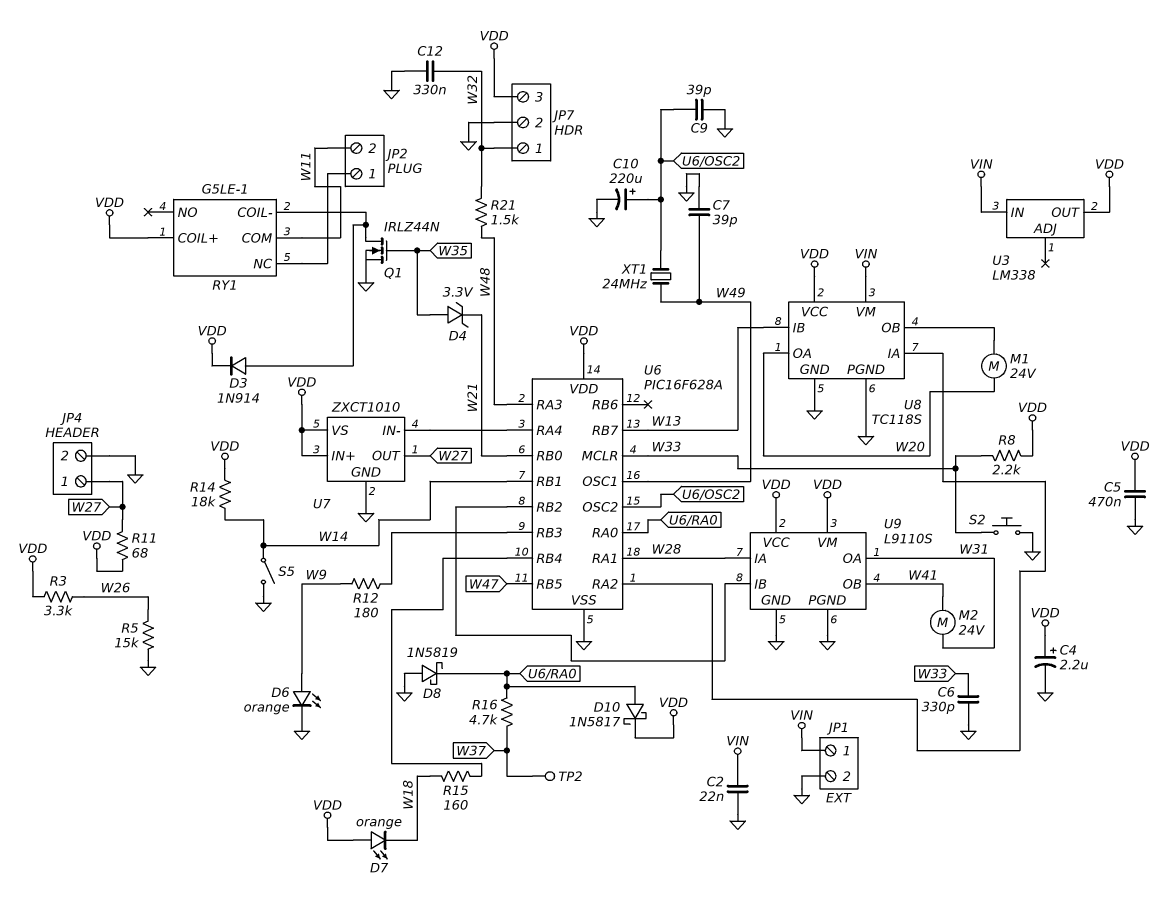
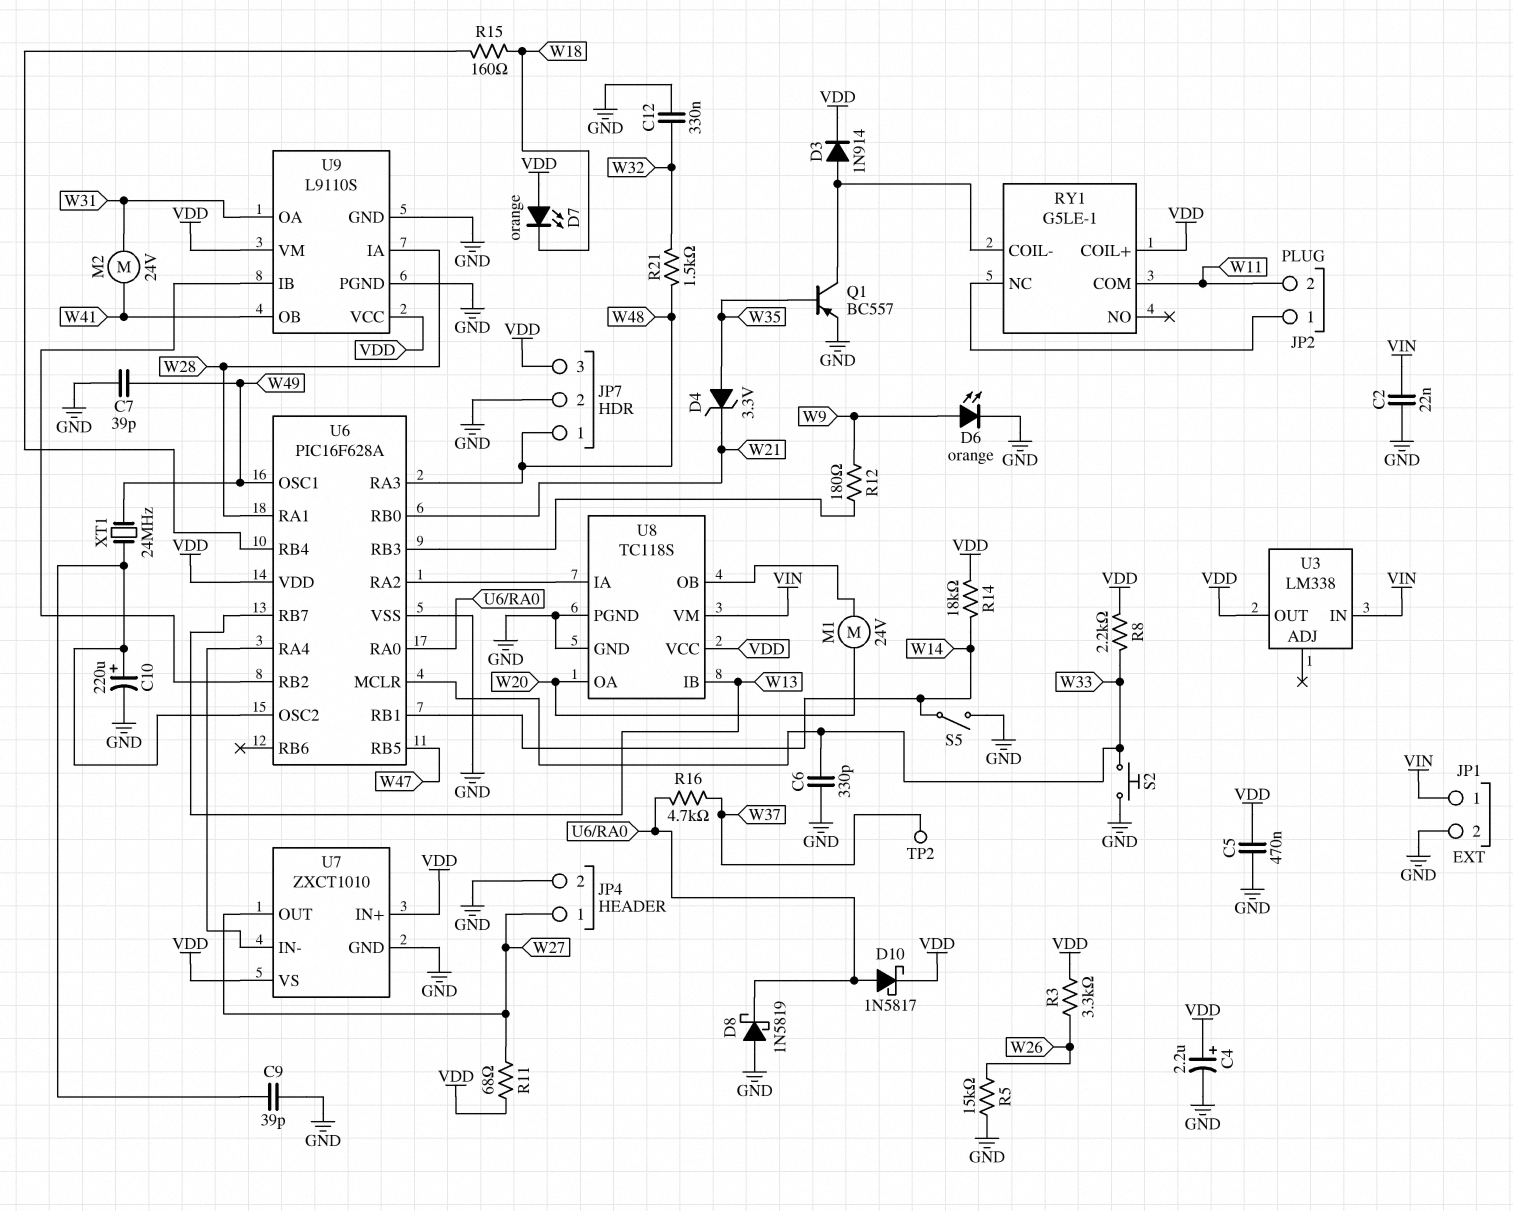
JP7 pin 1: W32 -> W48
Q1: NMOS IRLZ44N (G W35, D RY1/COIL-, S GND) -> PNP BC557 (B W35, C RY1/COIL-, E GND)

